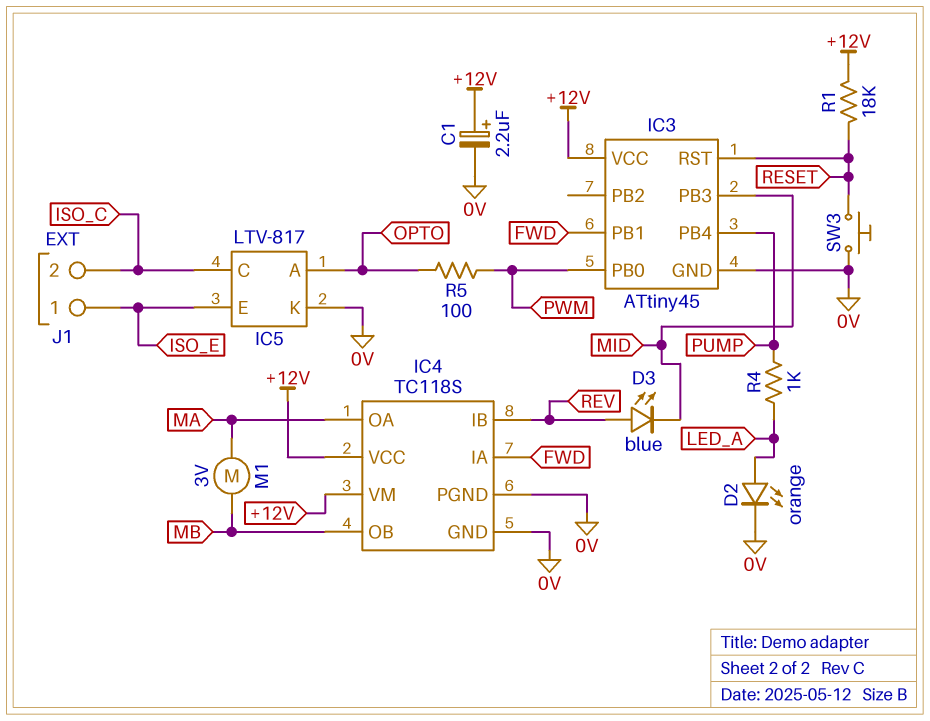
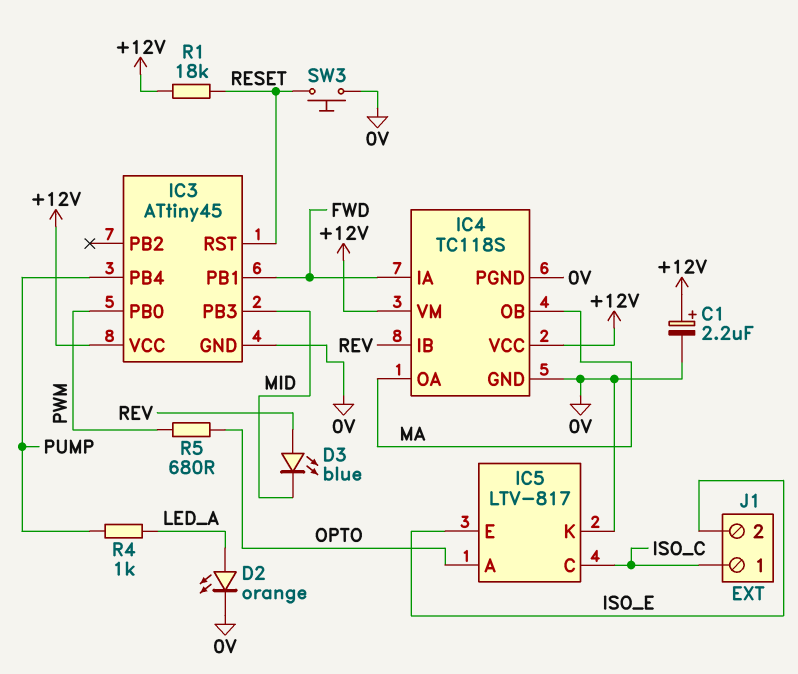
IC4 pin OB: MB -> MA
J1 pin 1: ISO_E -> ISO_C
J1 pin 2: ISO_C -> ISO_E
M1: motor 3V (MA, MB) -> none
R5: 100 (OPTO, PWM) -> 680 (OPTO, PWM)

